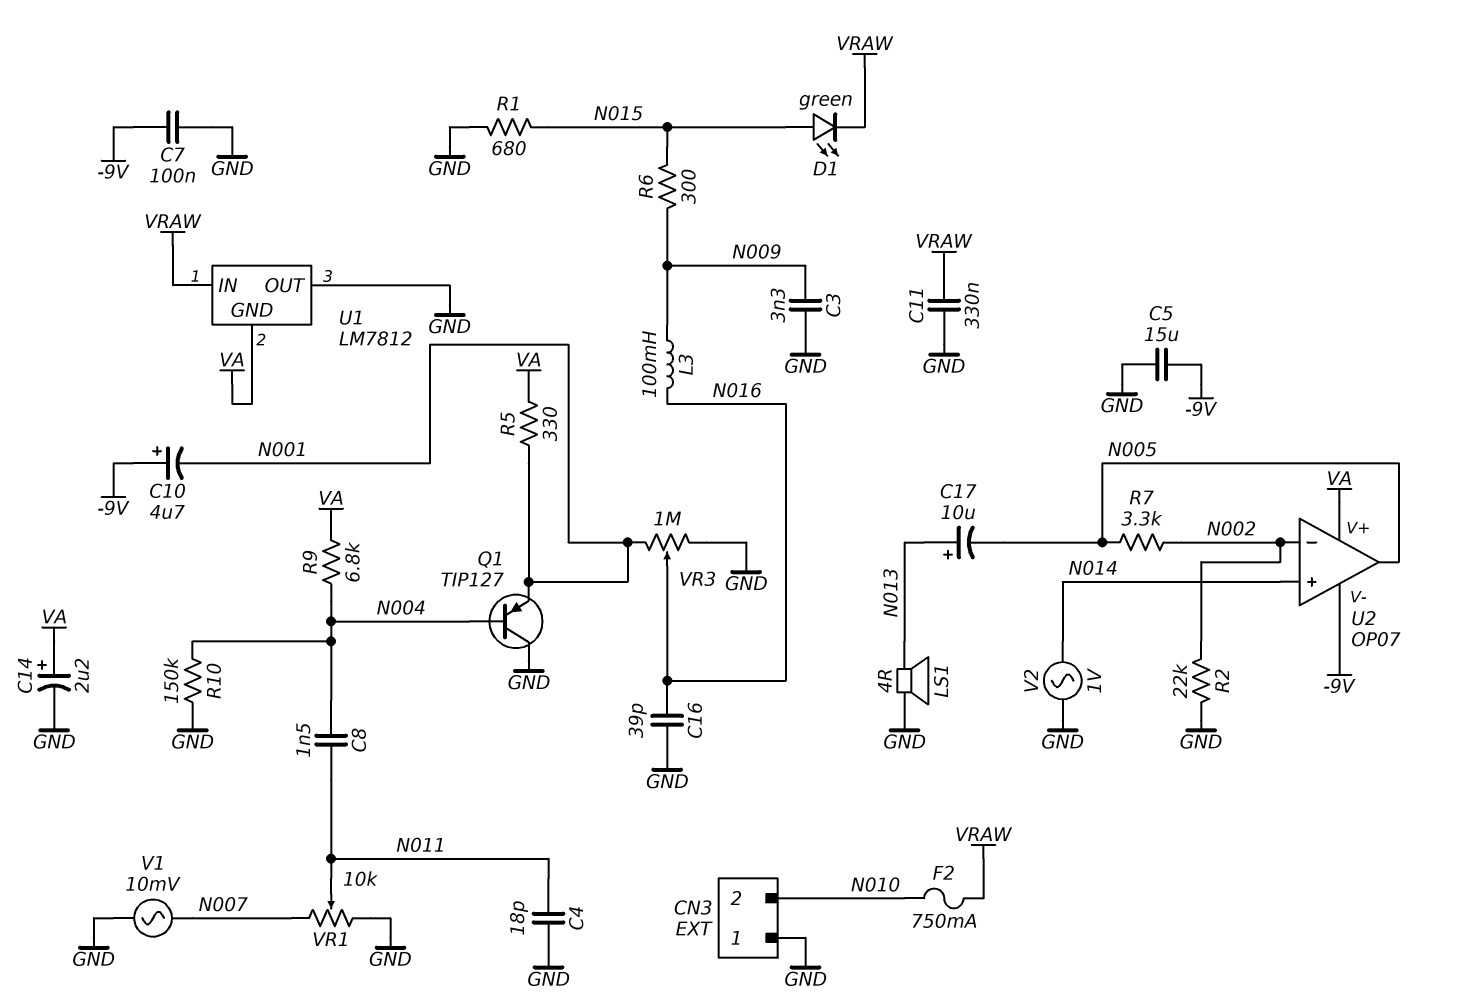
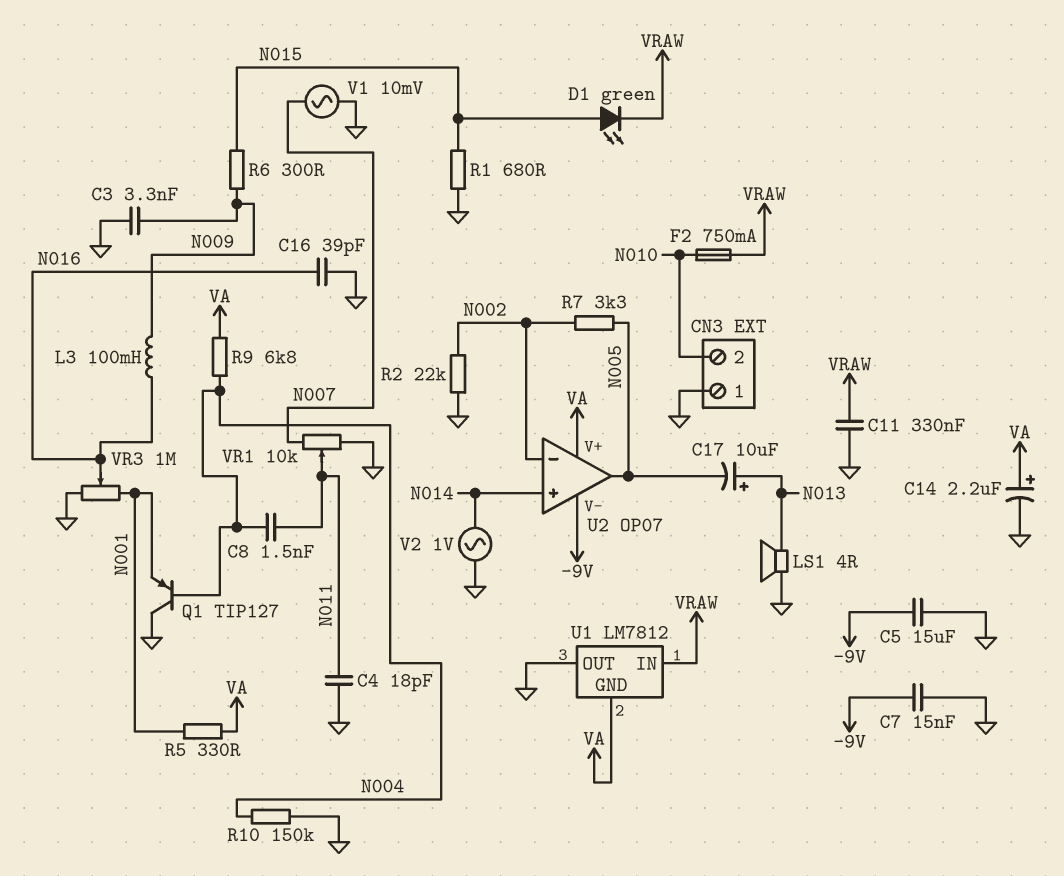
C7: 100nF (-9V, GND) -> 15nF (-9V, GND)
C10: 4.7uF (plus -9V, minus N001) -> none

